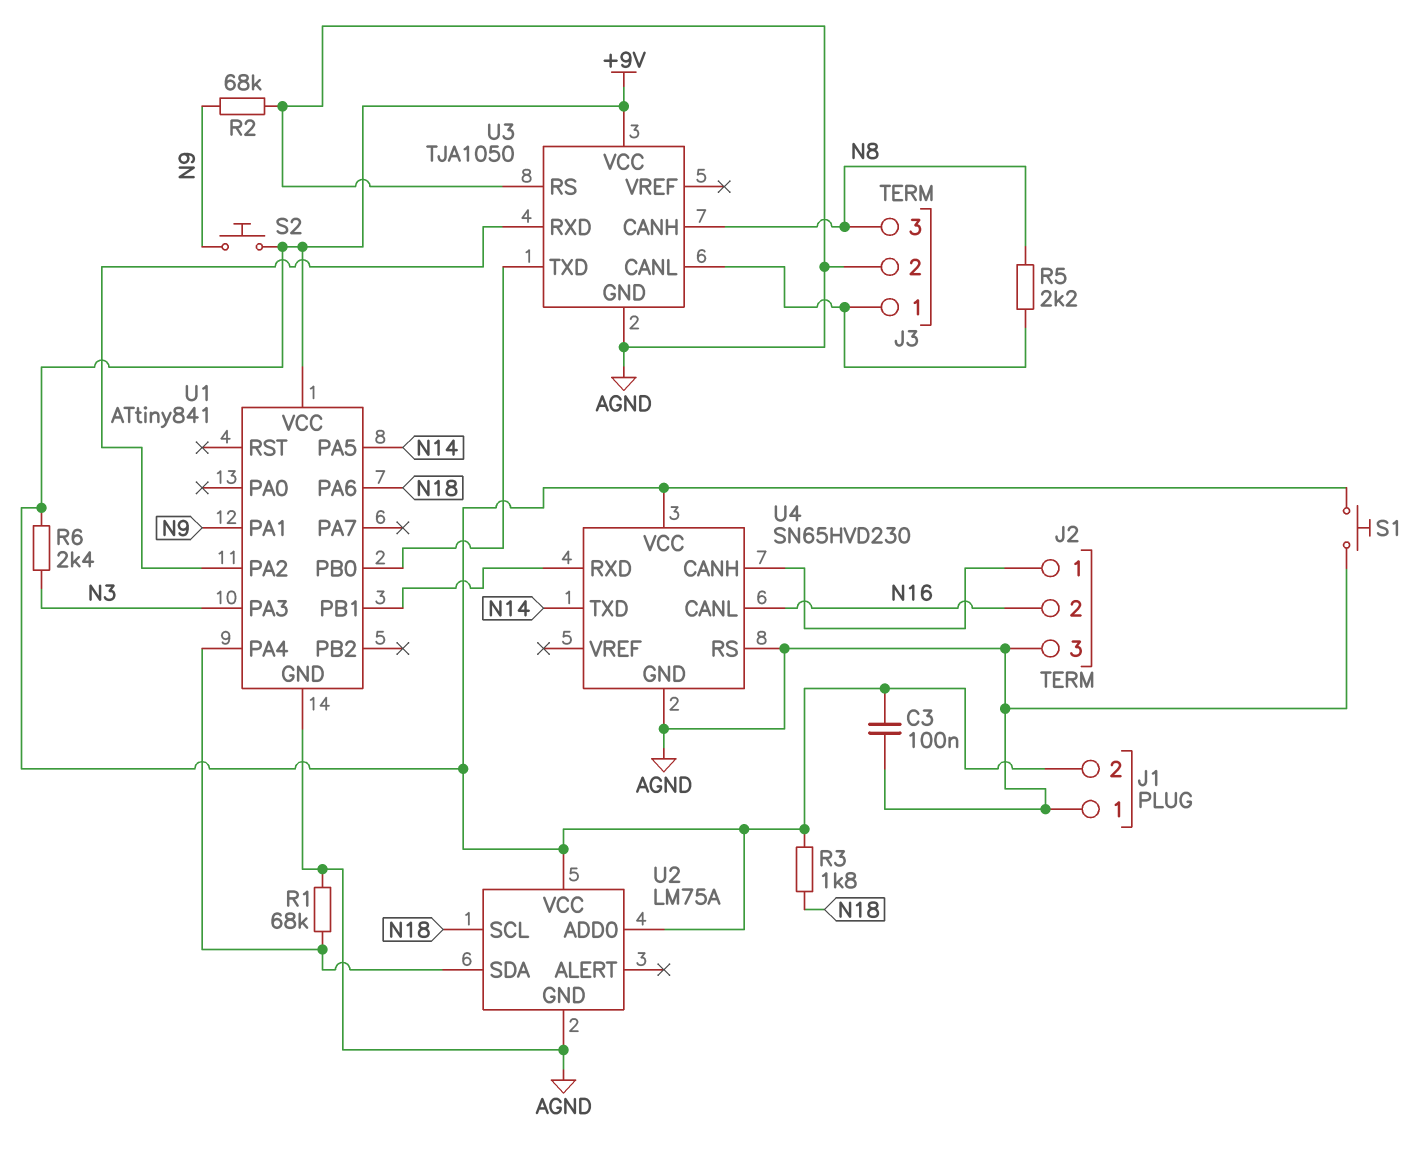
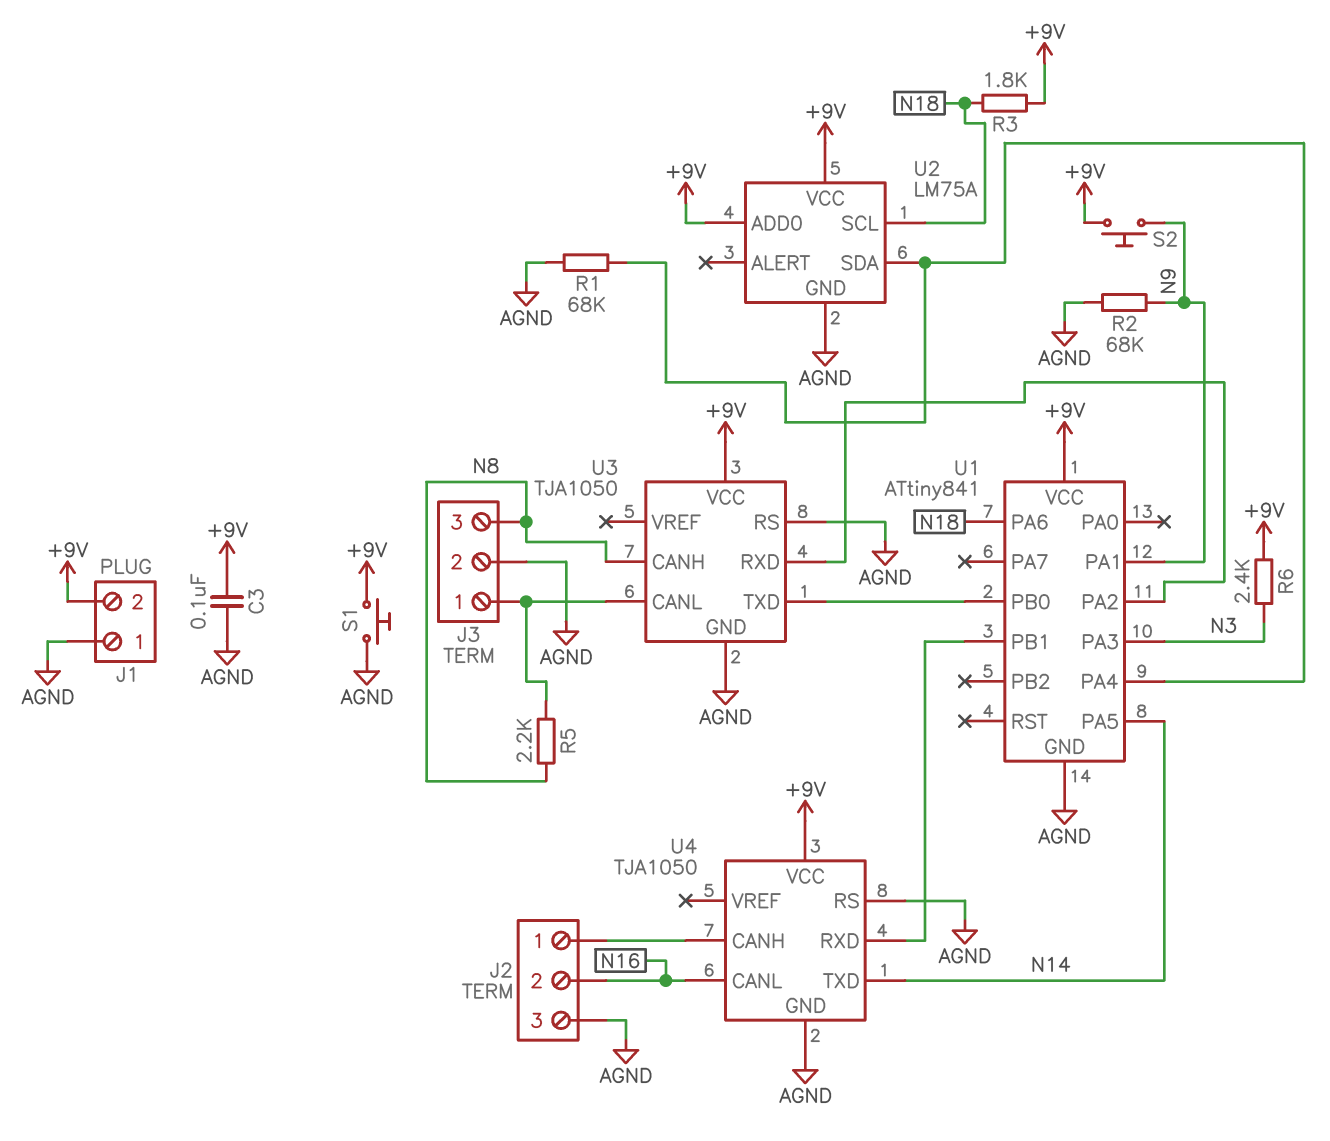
U4: SN65HVD230 -> TJA1050

